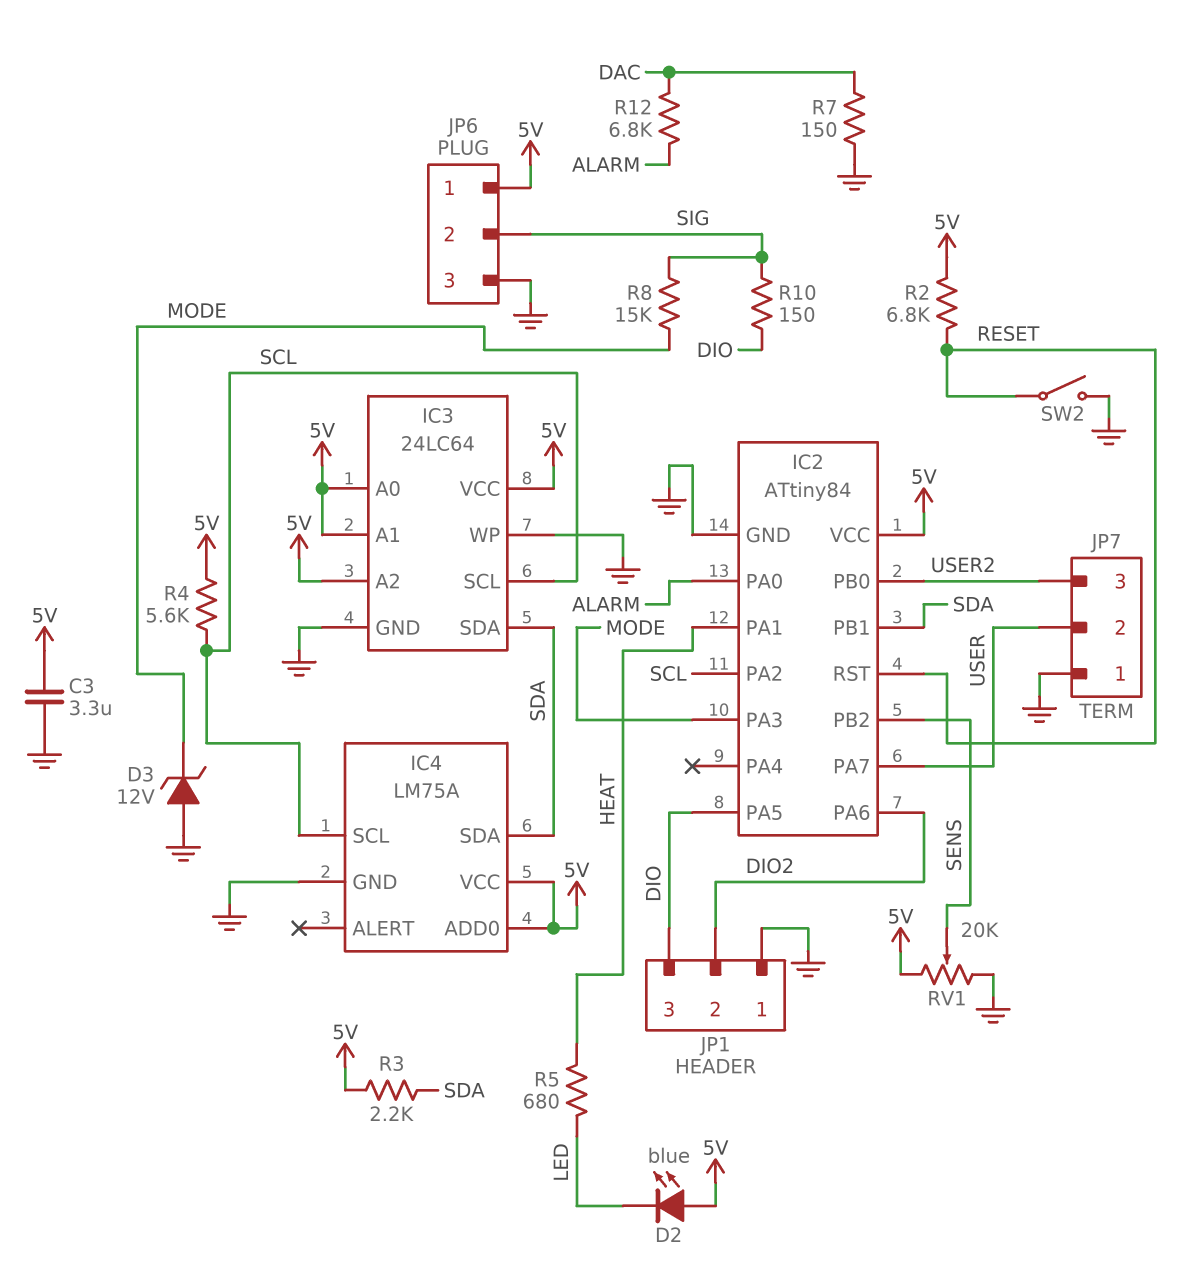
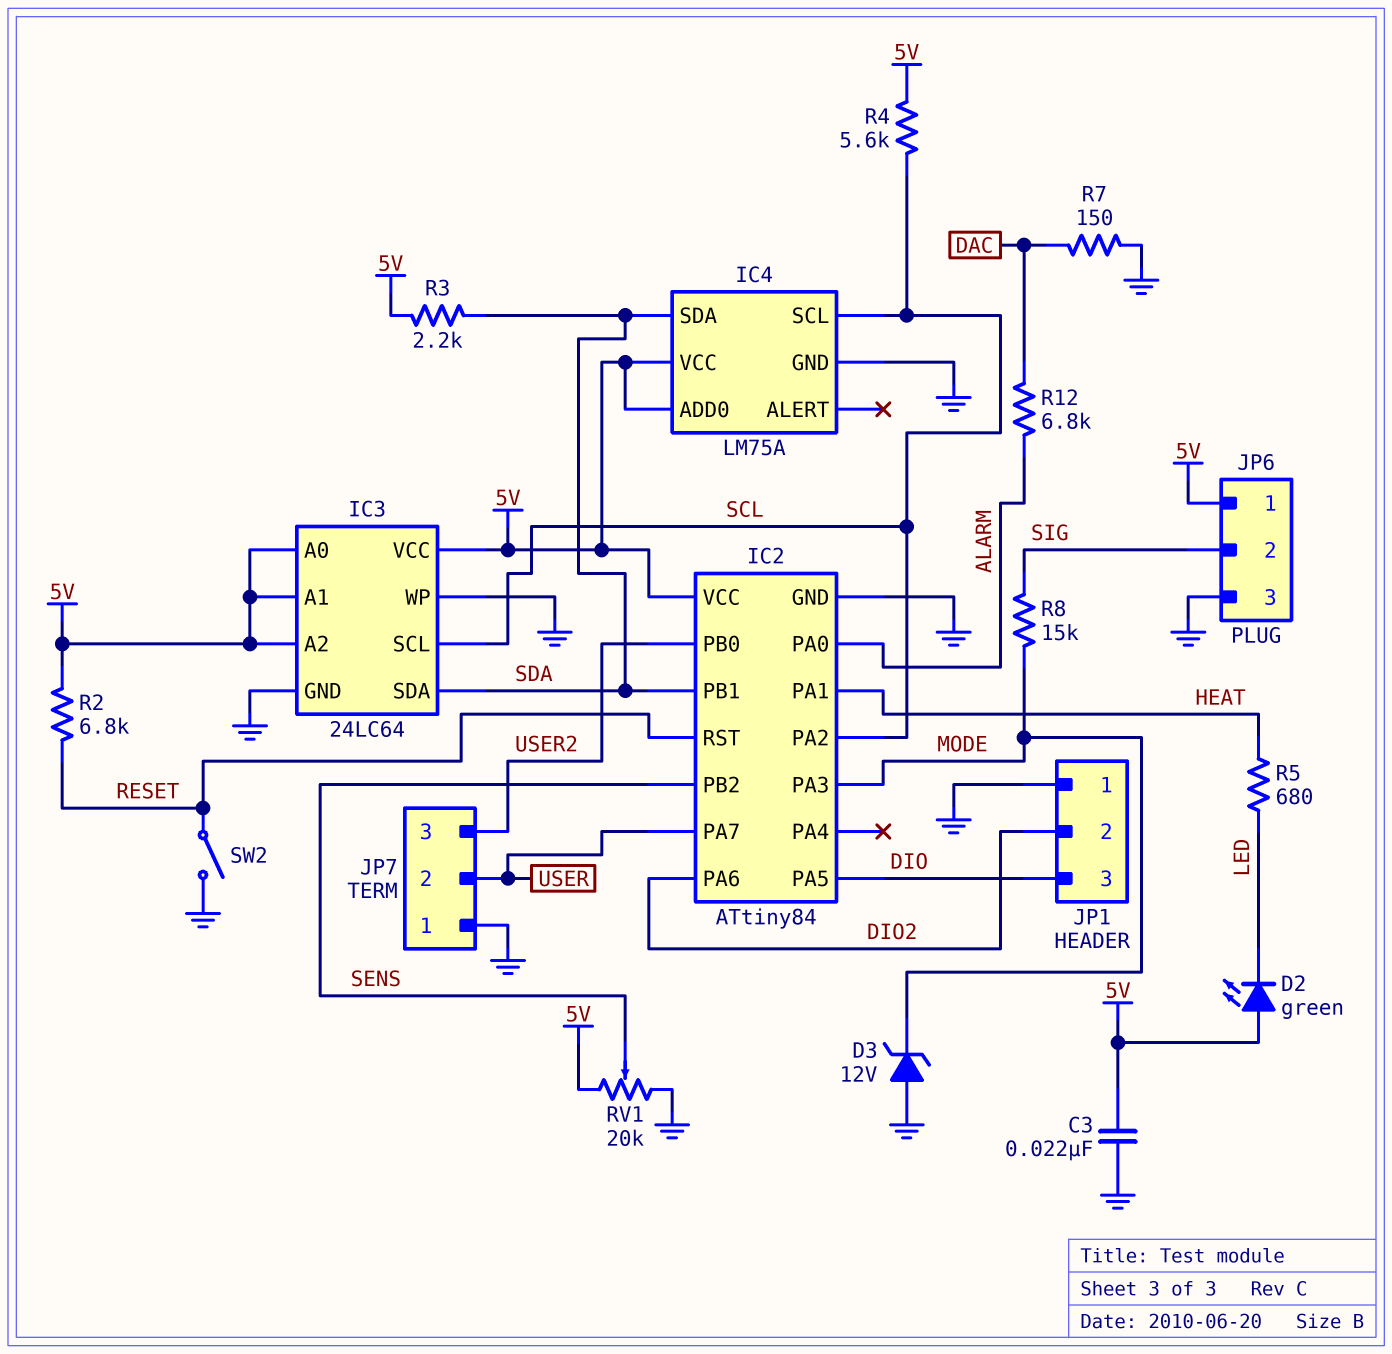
C3: 3.3uF (5V, GND) -> 22nF (5V, GND)
D2: LED blue (A 5V, K LED) -> LED green (A 5V, K LED)
R10: 150 (DIO, SIG) -> none

